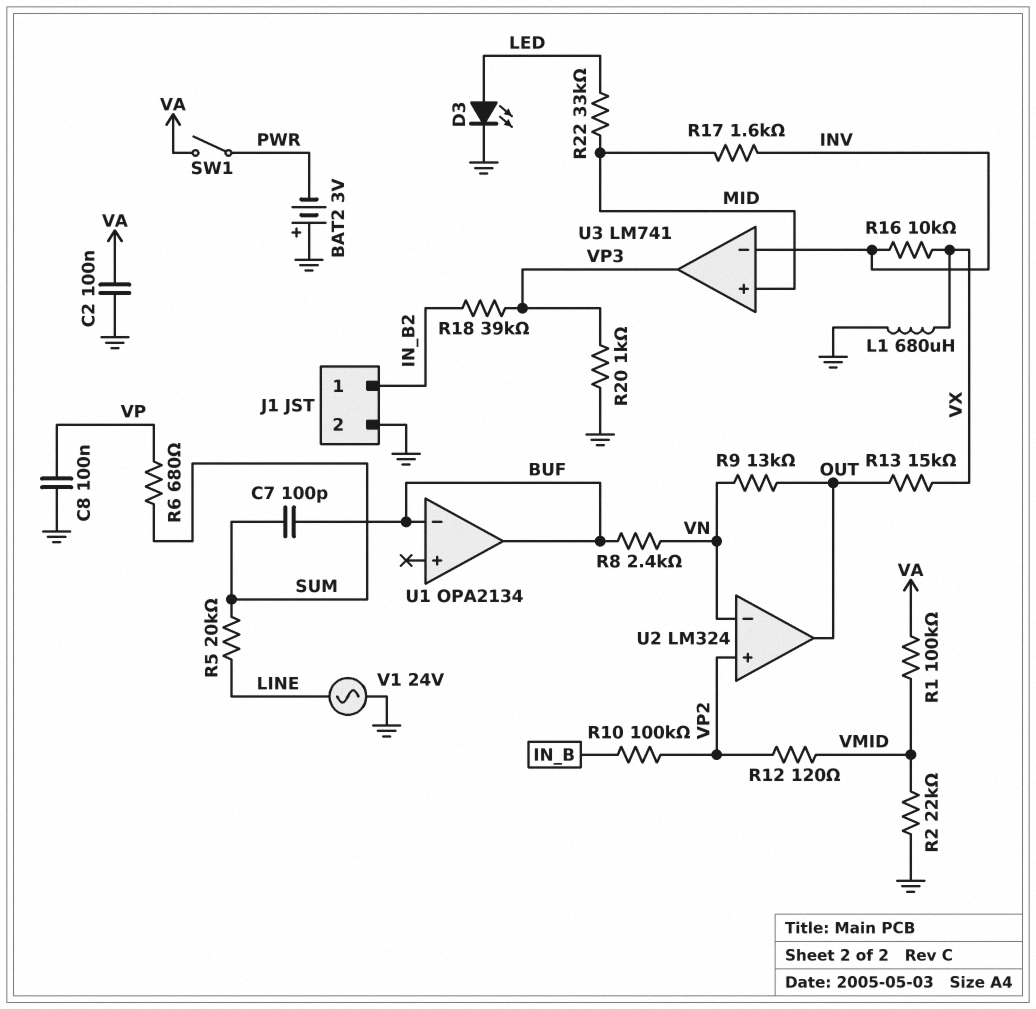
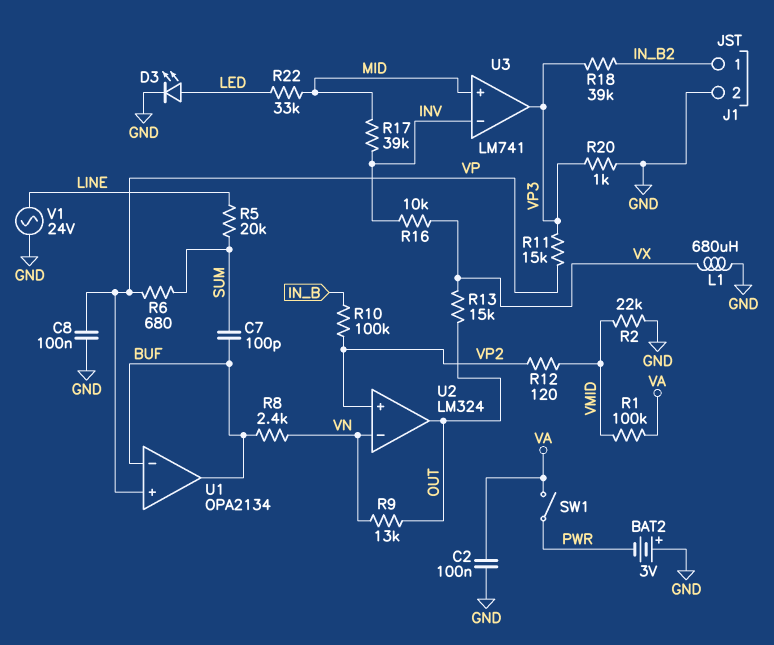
R11: none -> 15k (VP, VP3)
R17: 1.6k (INV, MID) -> 39k (INV, MID)
U1 pin in+: none -> VP

